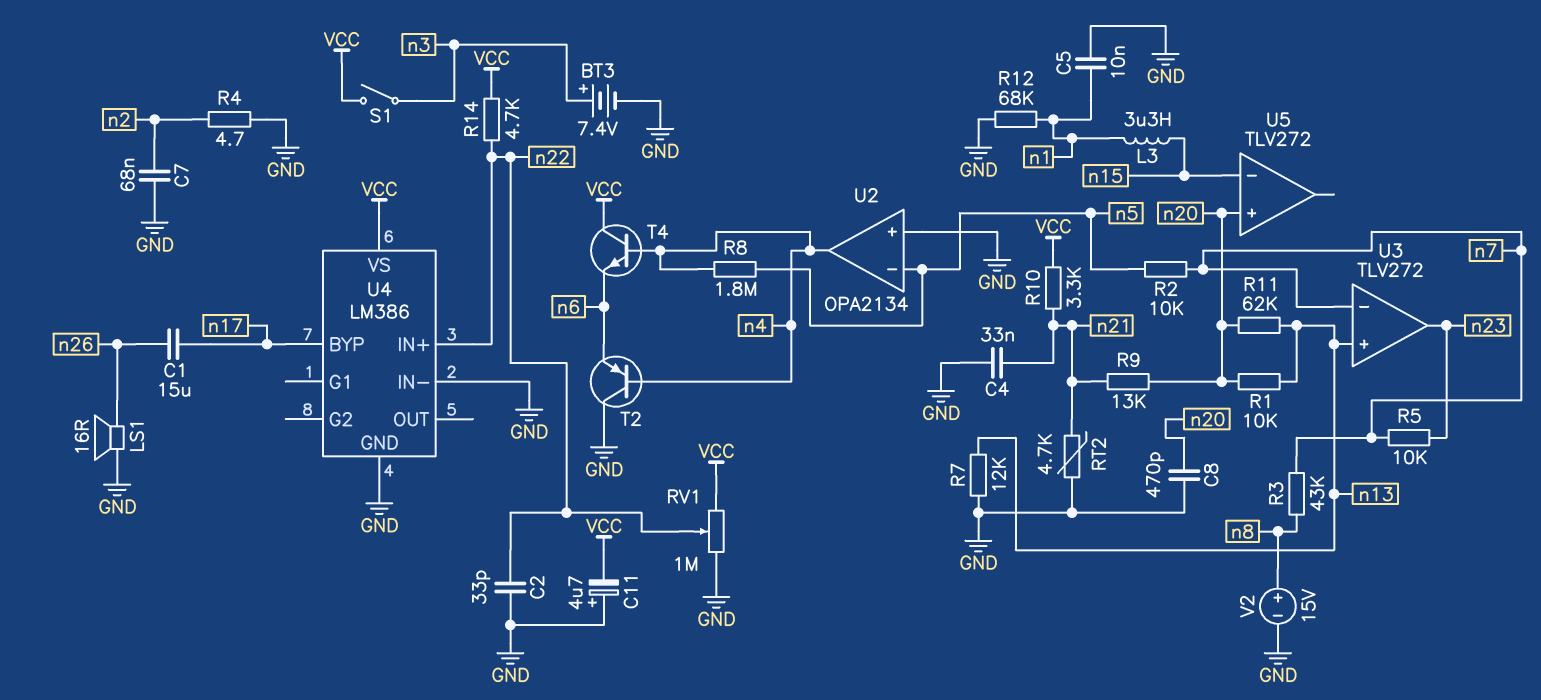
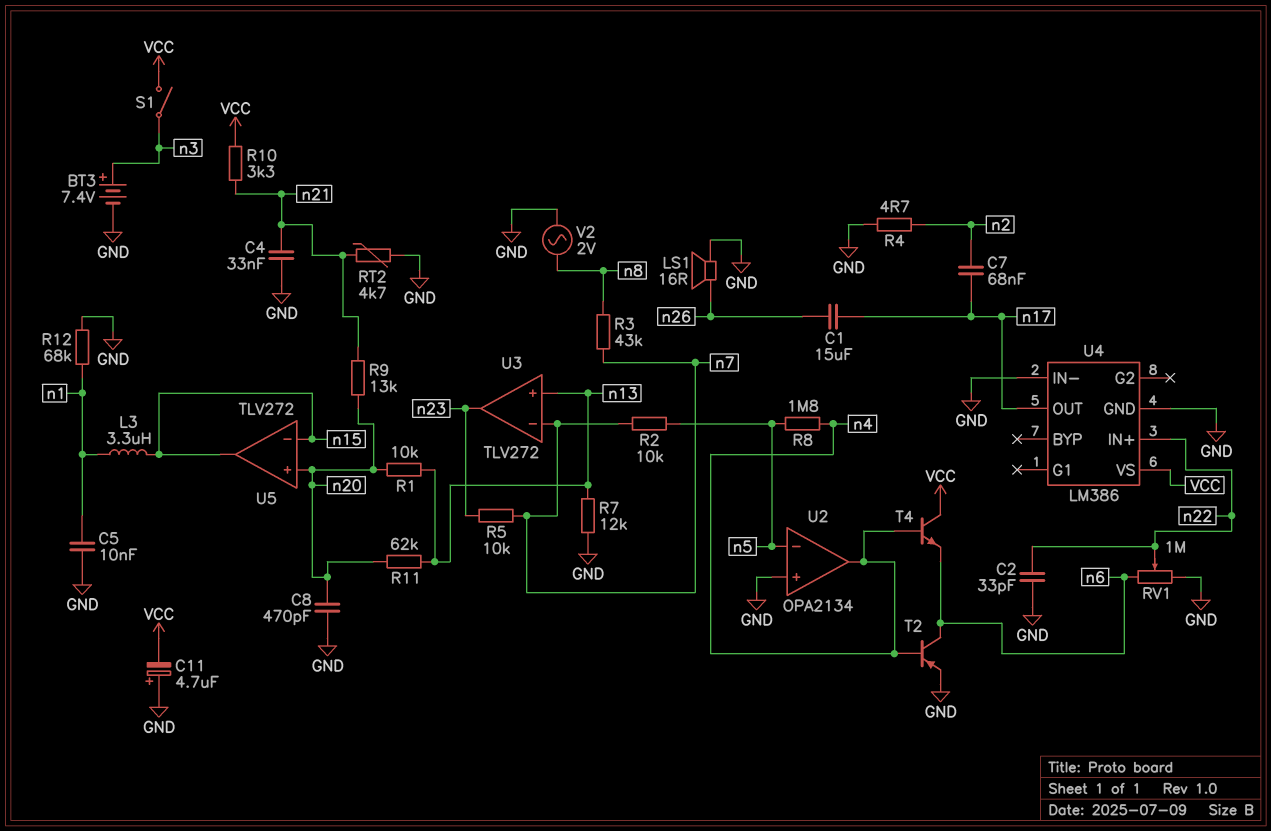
C7: 68nF (GND, n2) -> 68nF (n2, n17)
R14: 4.7k (VCC, n22) -> none
RV1: 1M (GND, VCC, wiper n22) -> 1M (GND, n6, wiper n22)
T2: PNP (B n4, C GND, E n6) -> PNP (B n4, C n6, E GND)
U4 pin BYP: n17 -> none
U4 pin OUT: none -> n17
U5 pin out: none -> n15
V2: 15V (plus n8, minus GND) -> AC 2V (GND, n8)

